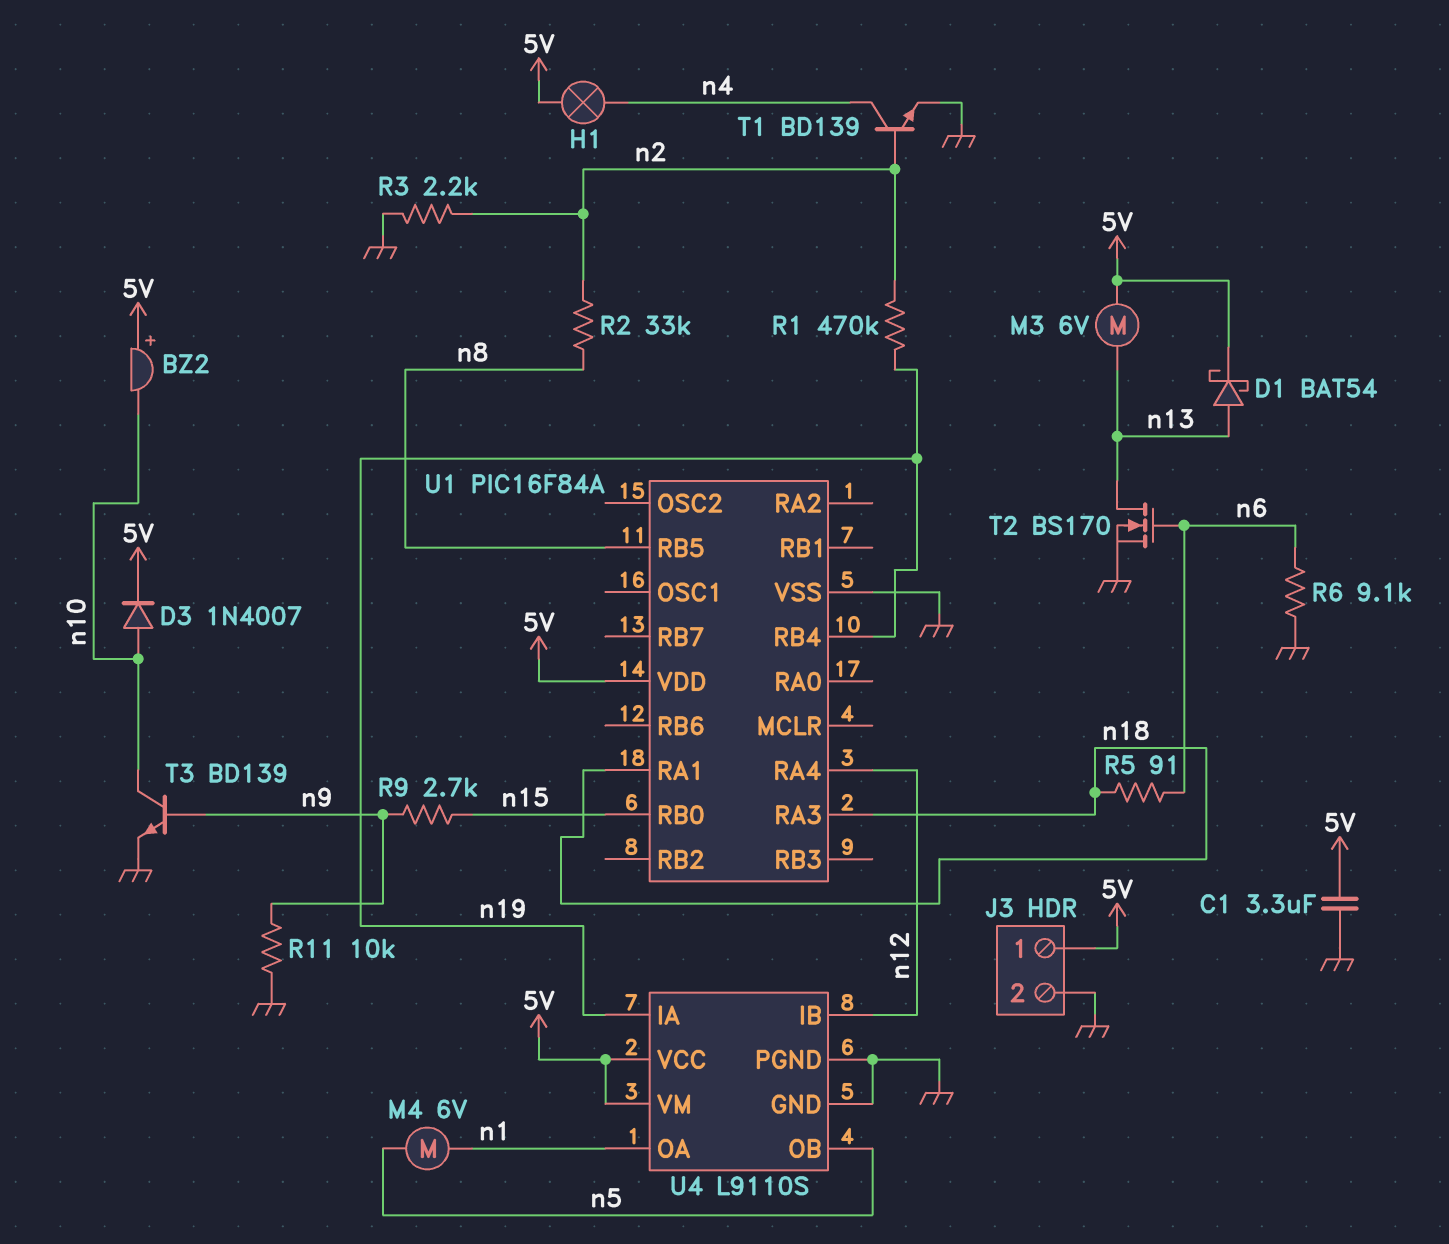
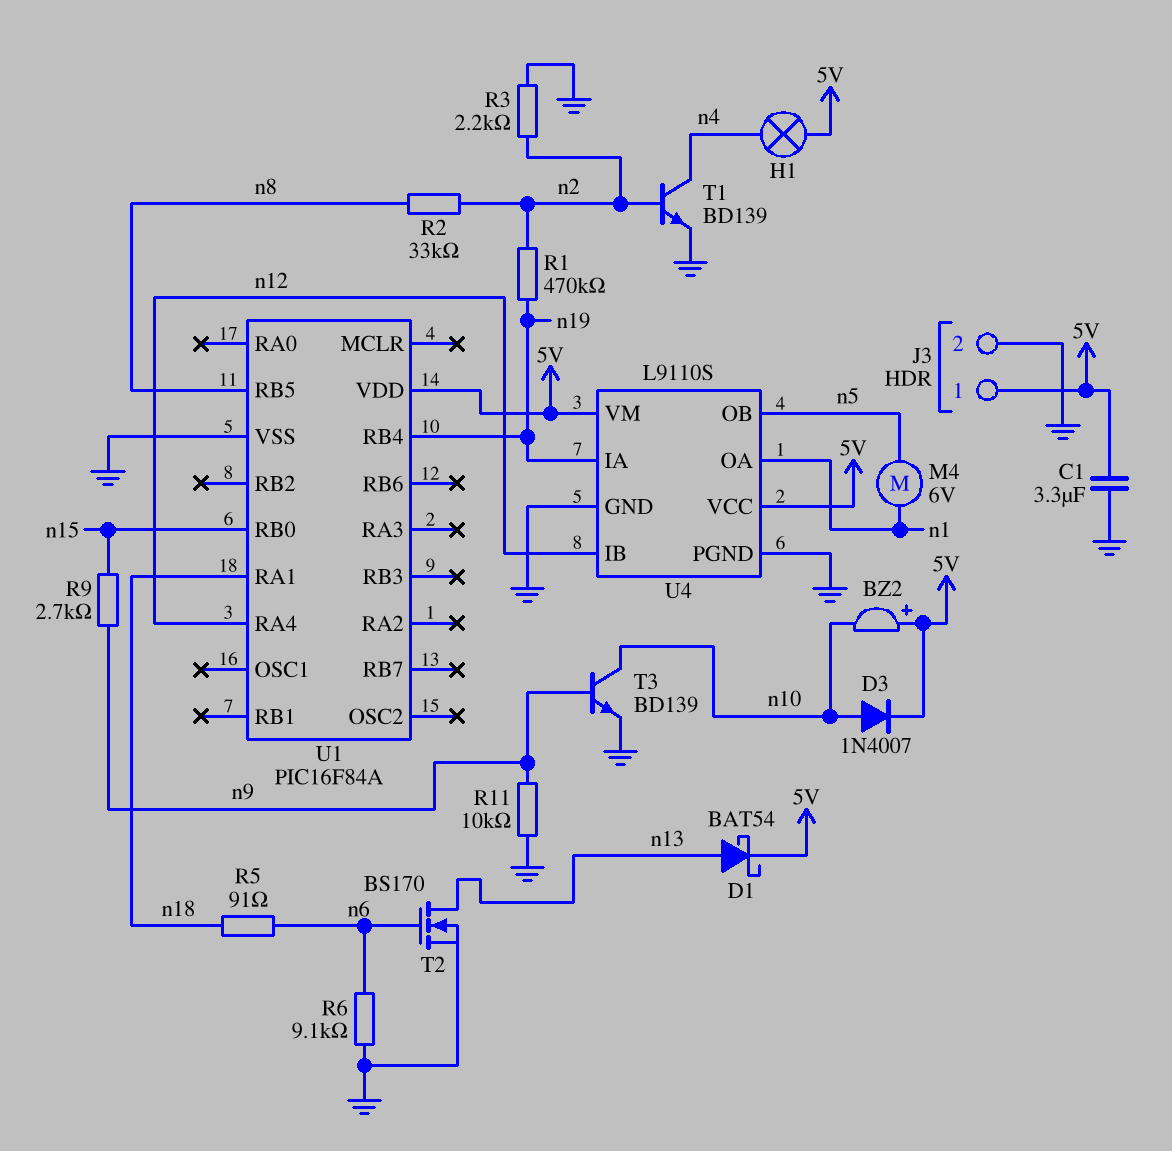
M3: motor 6V (5V, n13) -> none
U1 pin RA3: n18 -> none

